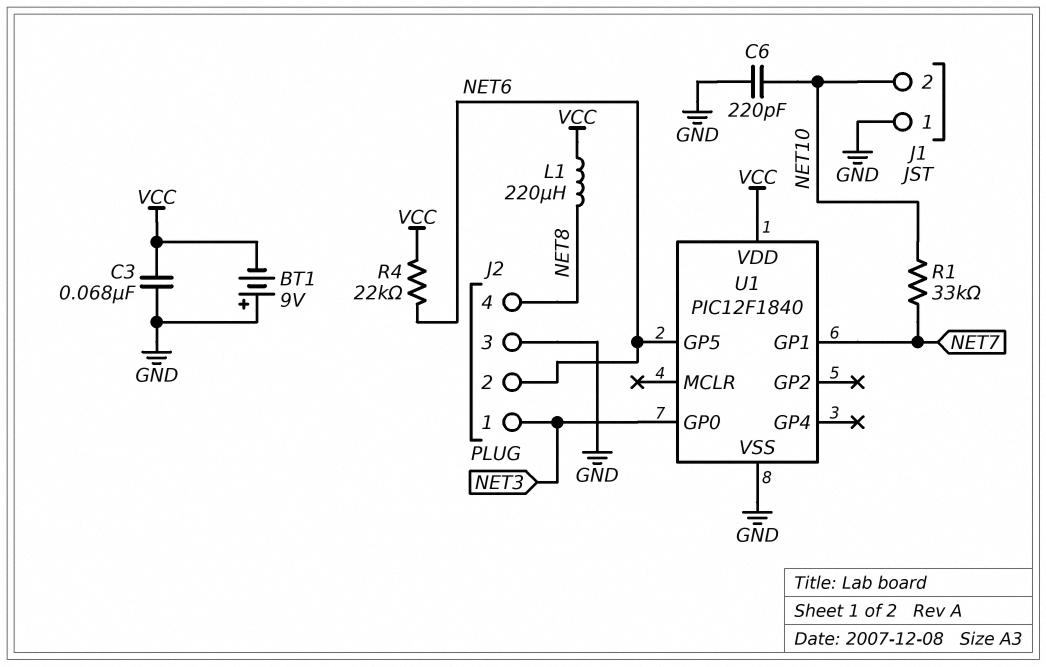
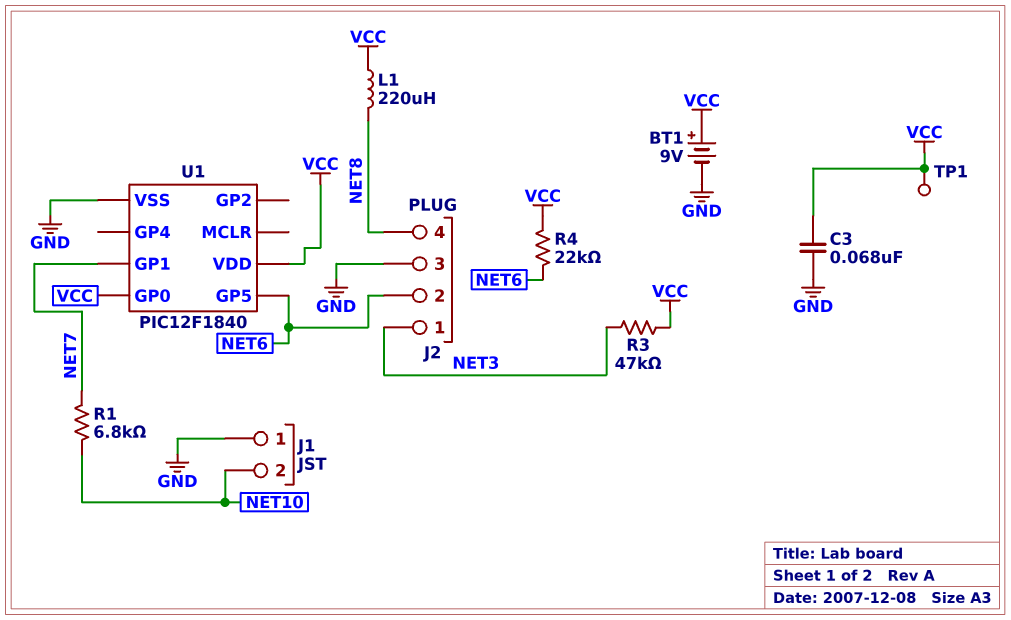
BT1: 9V (plus GND, minus VCC) -> 9V (plus VCC, minus GND)
C6: 220pF (GND, NET10) -> none
R1: 33k (NET7, NET10) -> 6.8k (NET7, NET10)
R3: none -> 47k (NET3, VCC)
TP1: none -> test point (VCC)
U1 pin GP0: NET3 -> VCC

